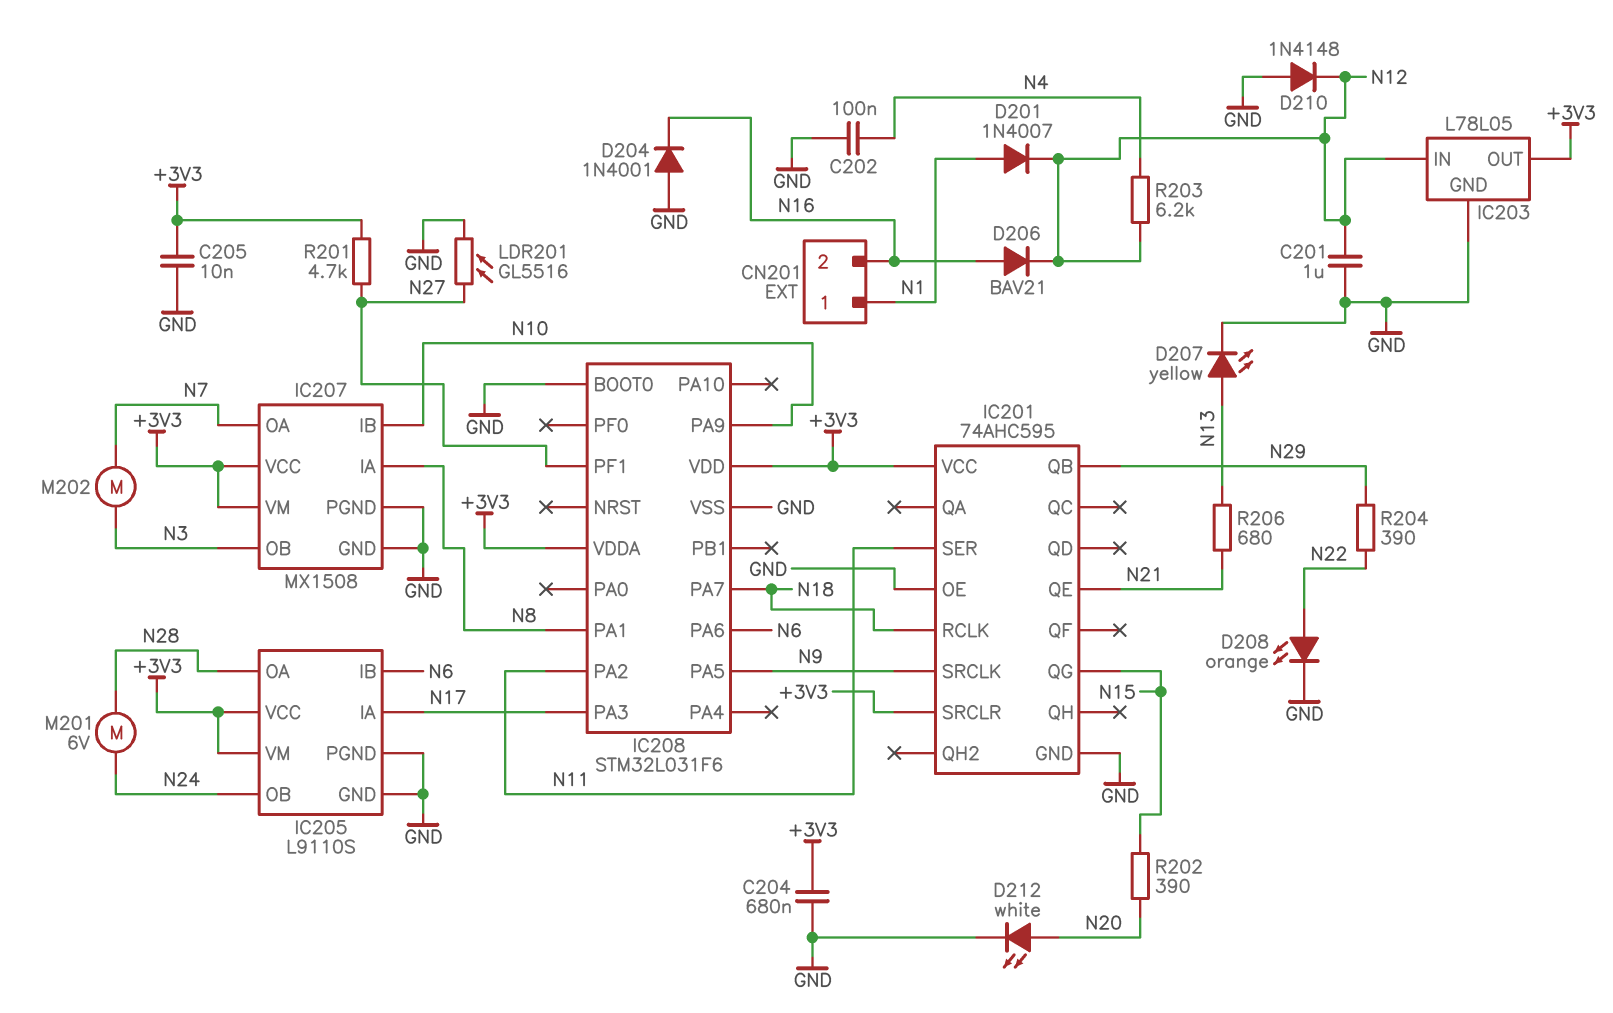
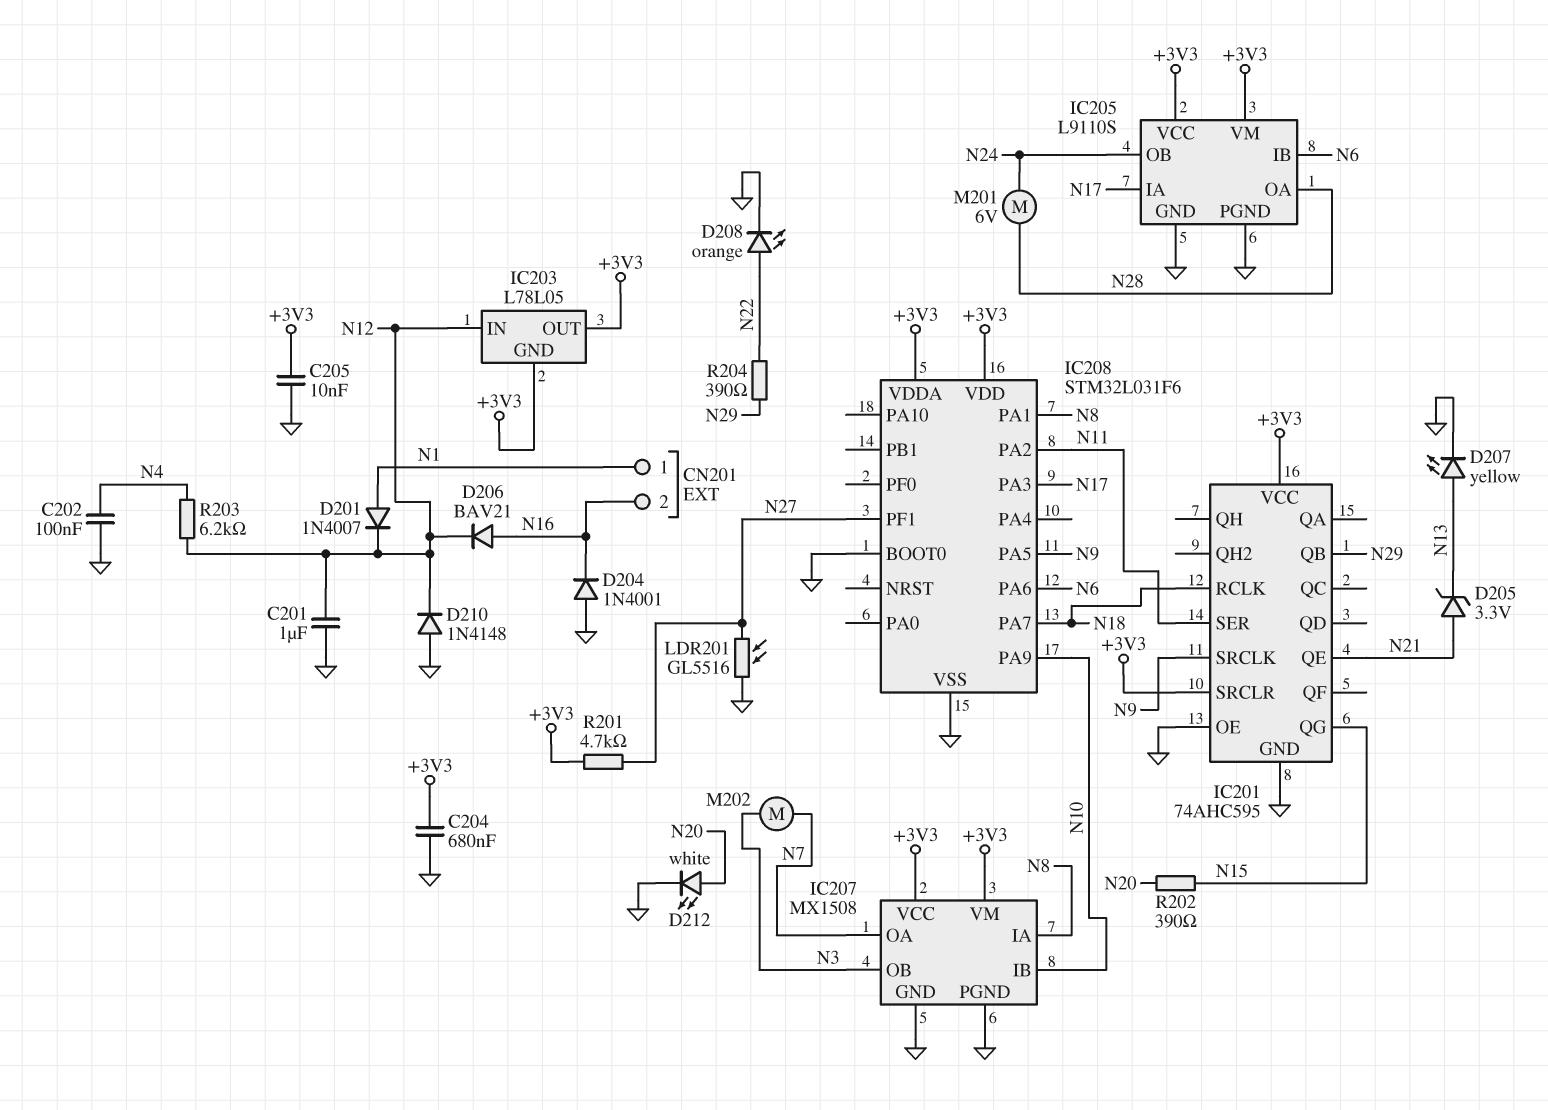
D205: none -> zener 3.3V (A N21, K N13)
IC203 pin GND: GND -> +3V3
R206: 680 (N13, N21) -> none

